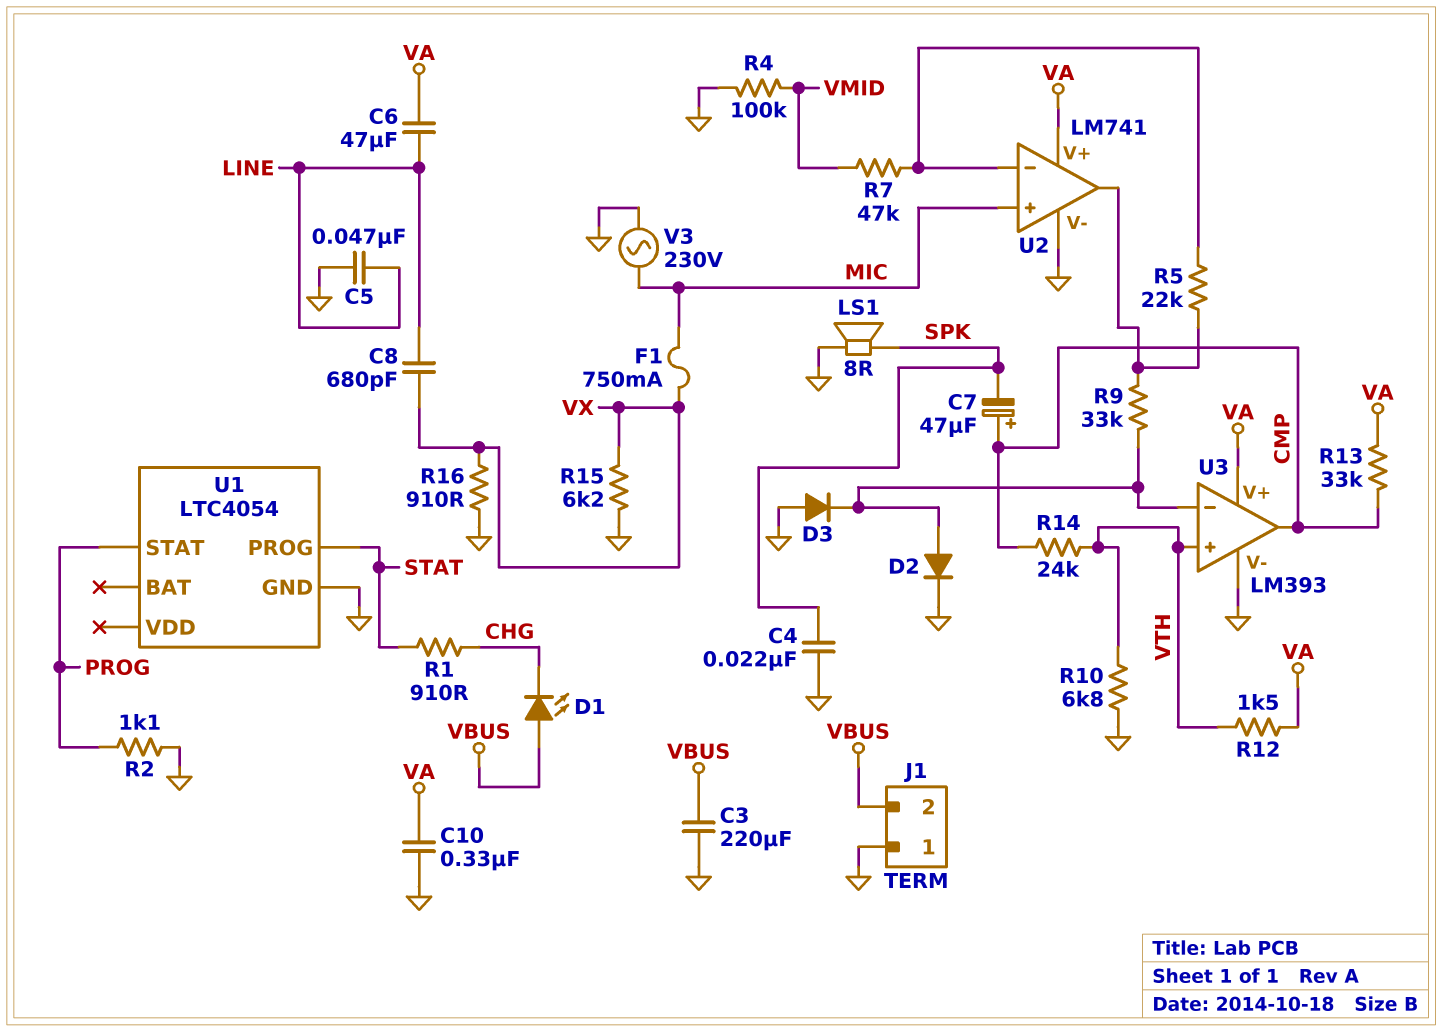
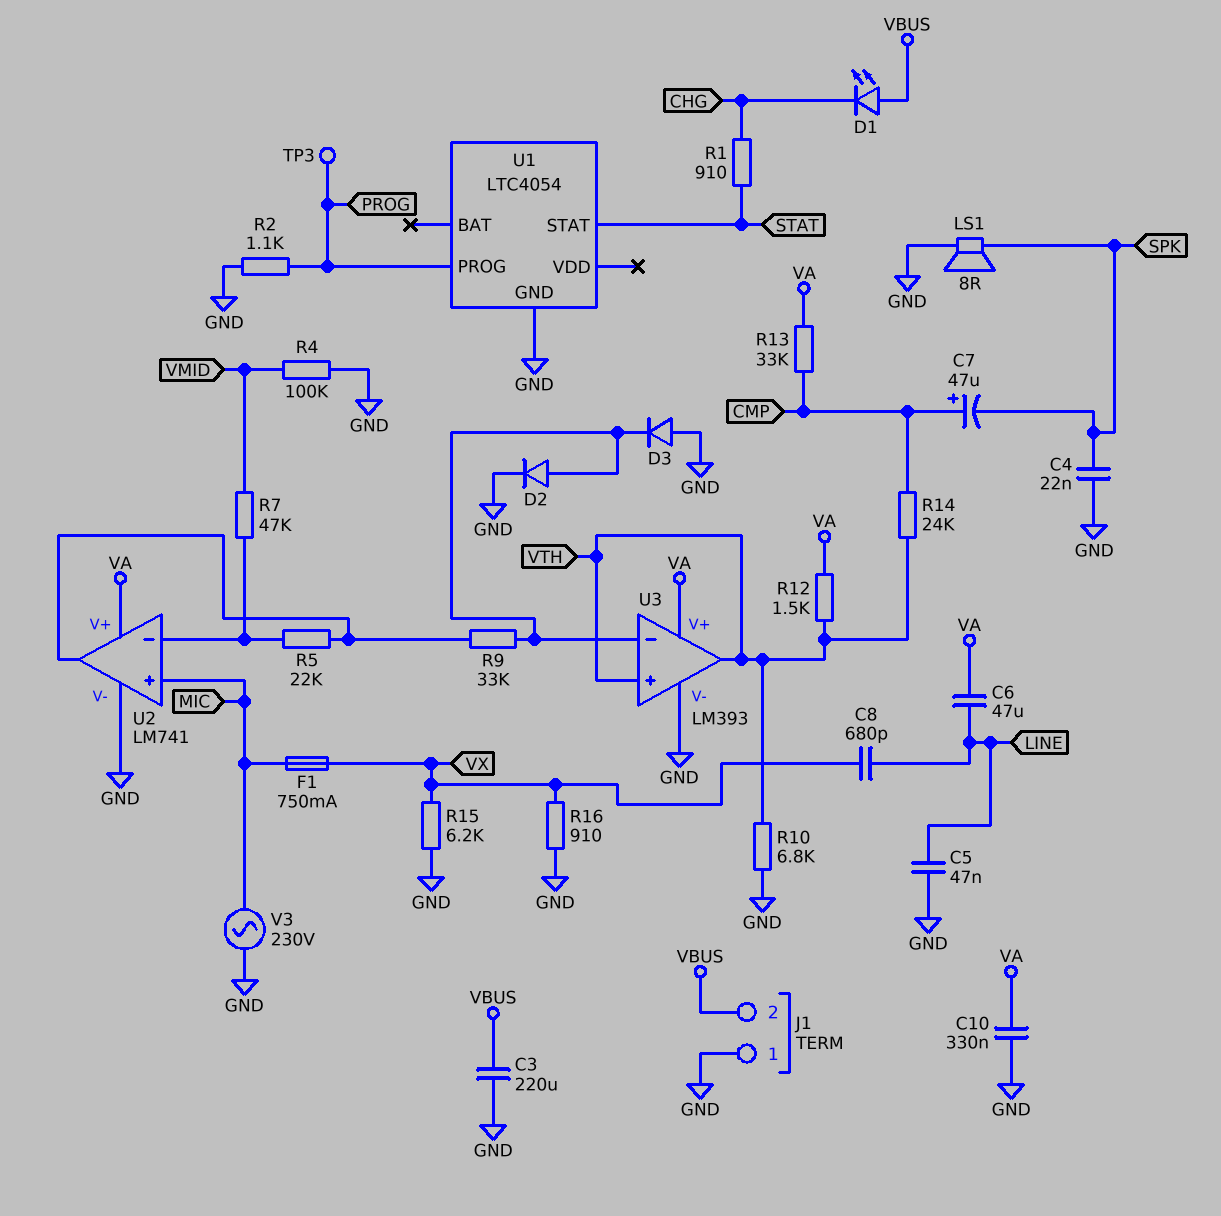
TP3: none -> test point (PROG)
U1 pin PROG: STAT -> PROG
U1 pin STAT: PROG -> STAT
U3 pin out: CMP -> VTH

